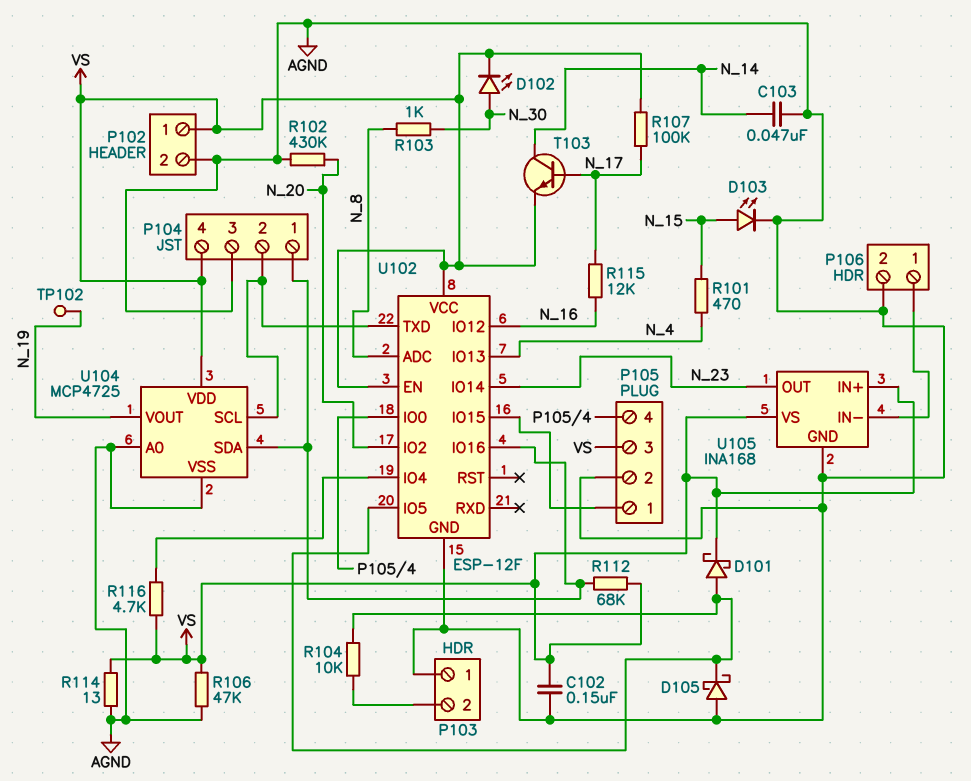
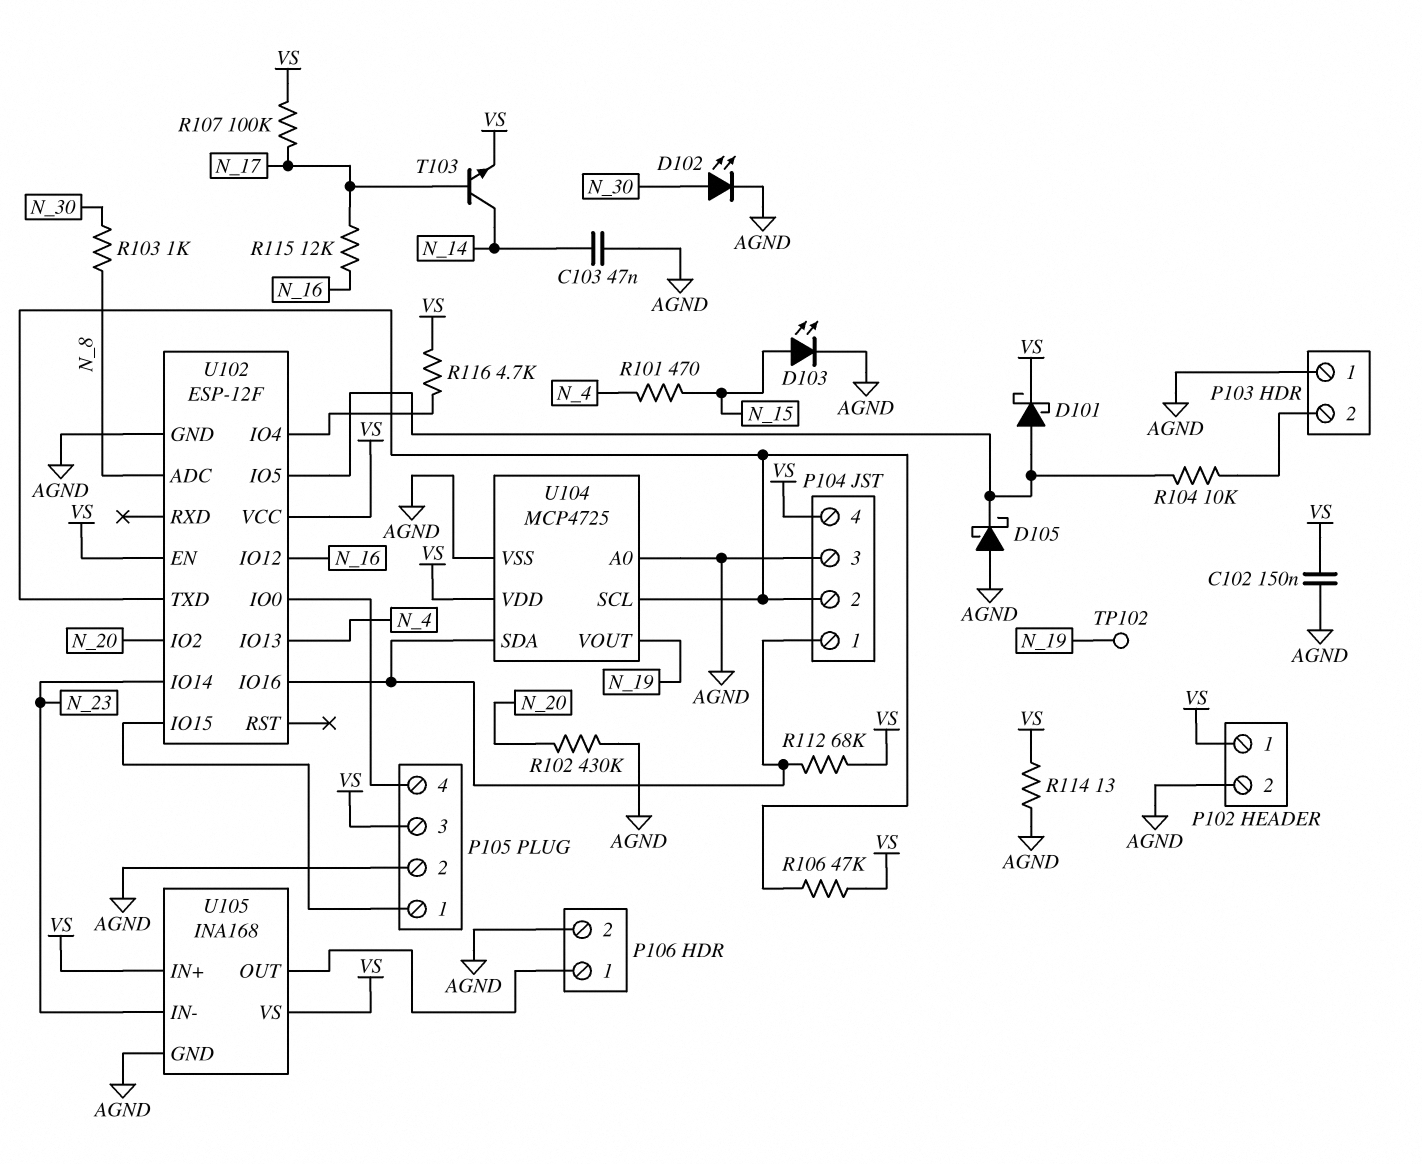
D102: LED (A N_30, K VS) -> LED (A N_30, K AGND)
R106: 47k (AGND, VS) -> 47k (P104/2, VS)
U105 pin IN-: P106/1 -> N_23
U105 pin OUT: N_23 -> P106/1

